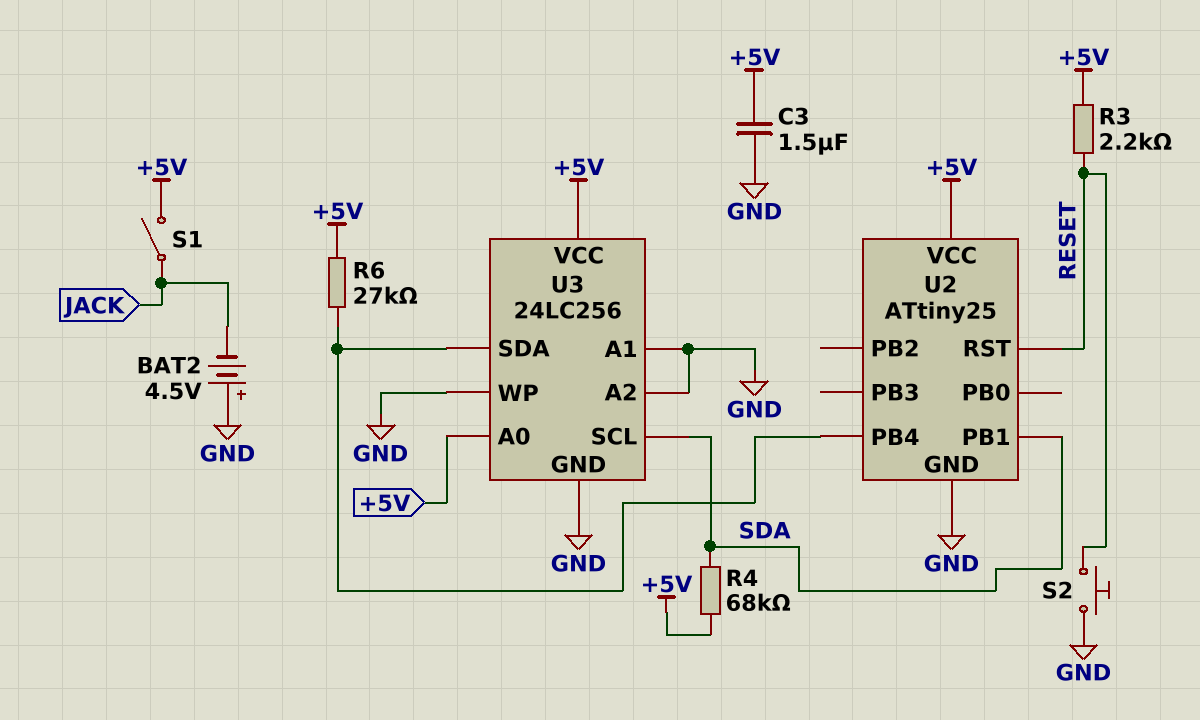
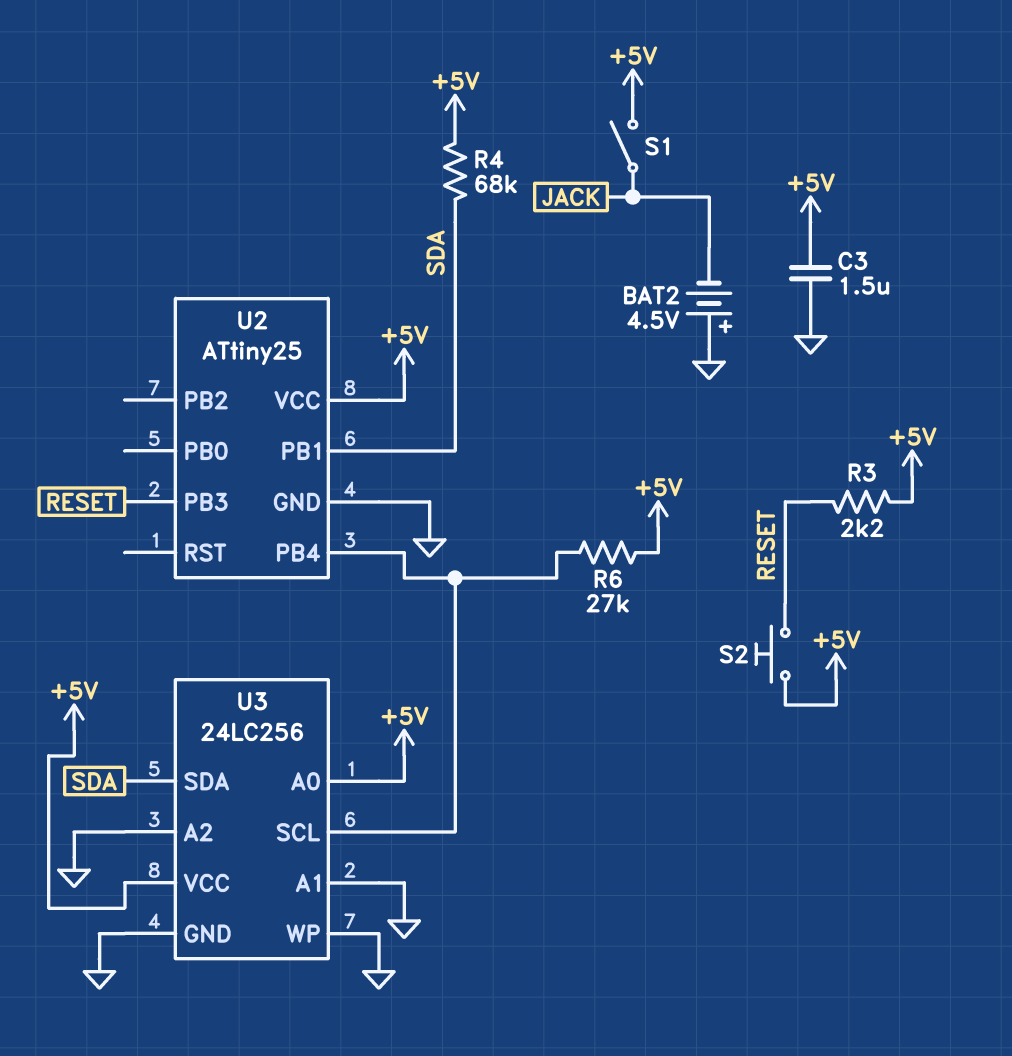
S2: button (GND, RESET) -> button (+5V, RESET)
U2 pin PB3: none -> RESET
U2 pin RST: RESET -> none
U3 pin SCL: SDA -> U2/PB4
U3 pin SDA: U2/PB4 -> SDA

